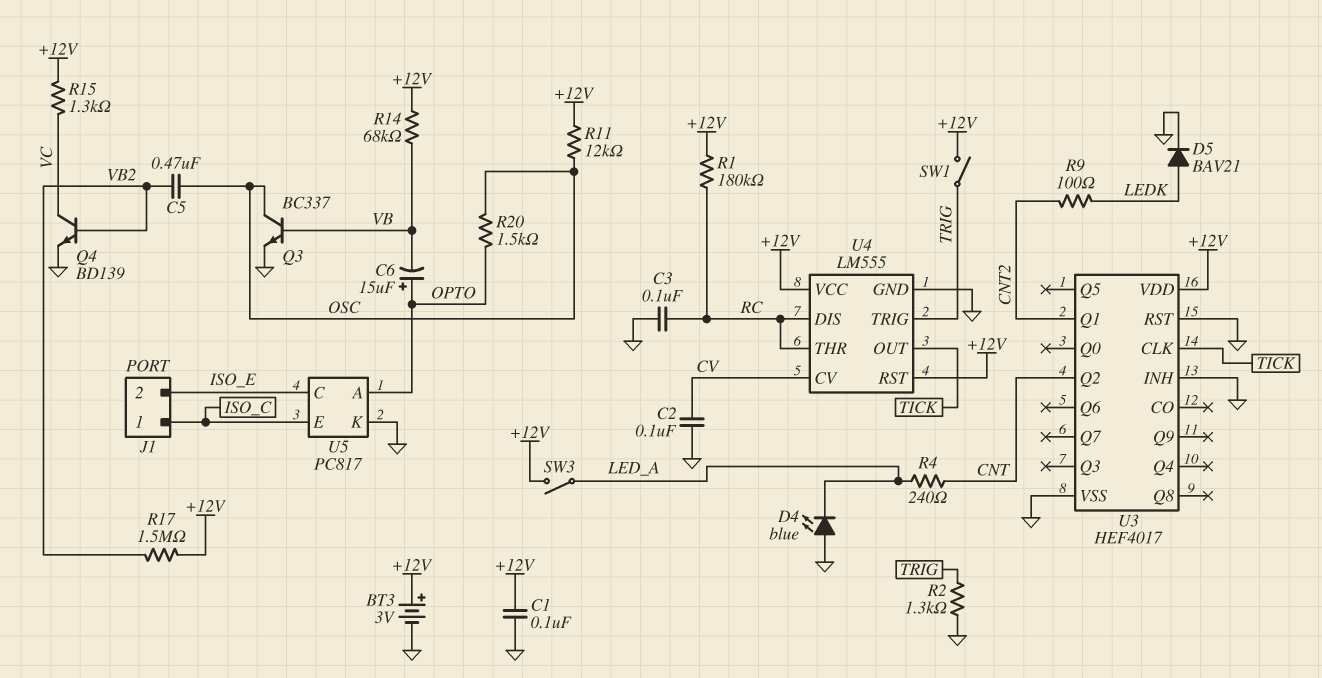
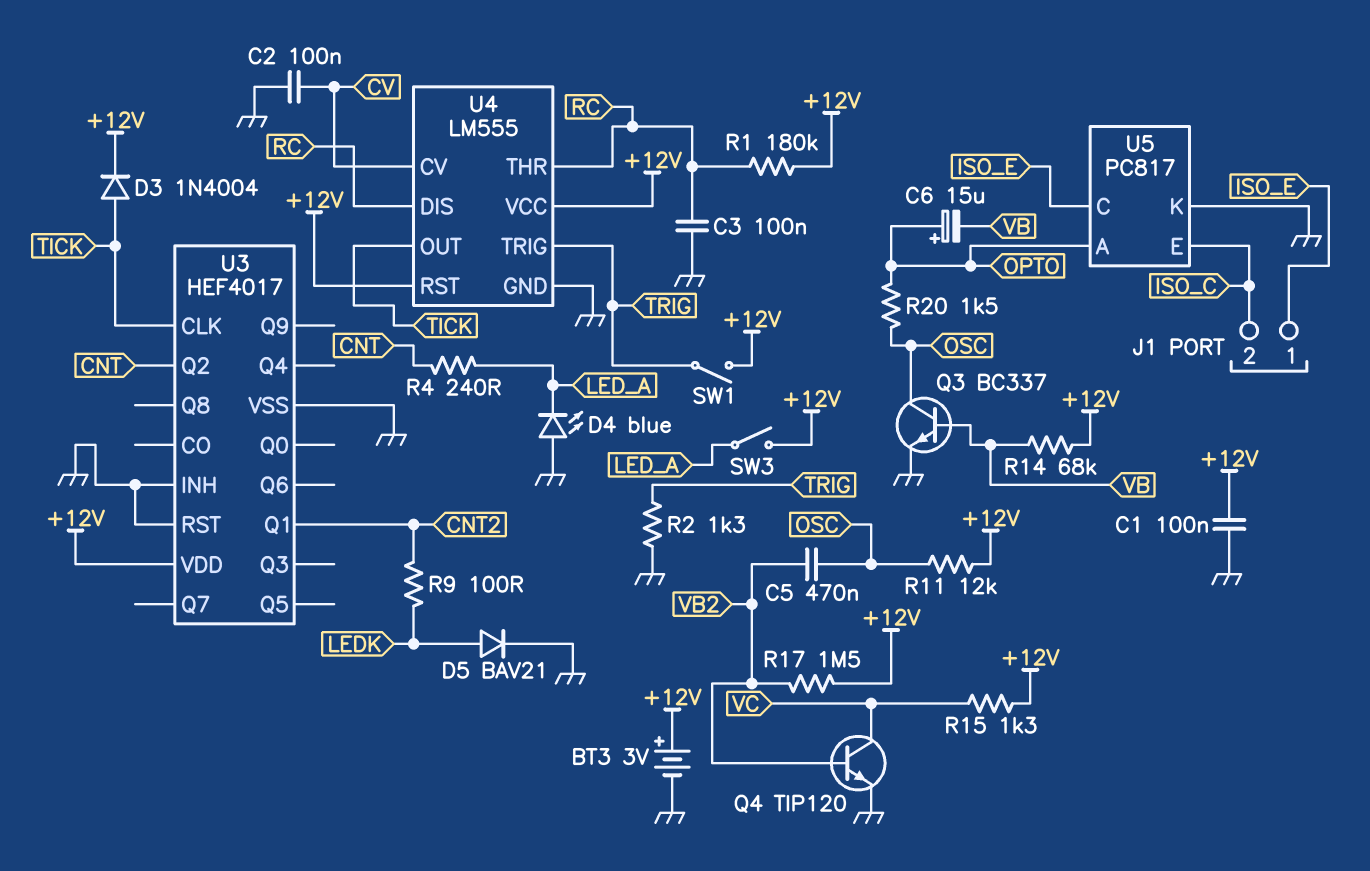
D3: none -> diode 1N4004 (A TICK, K +12V)
J1 pin 1: ISO_C -> ISO_E
J1 pin 2: ISO_E -> ISO_C
Q4: NPN BD139 (B VB2, C VC, E GND) -> NPN TIP120 (B VB2, C VC, E GND)

